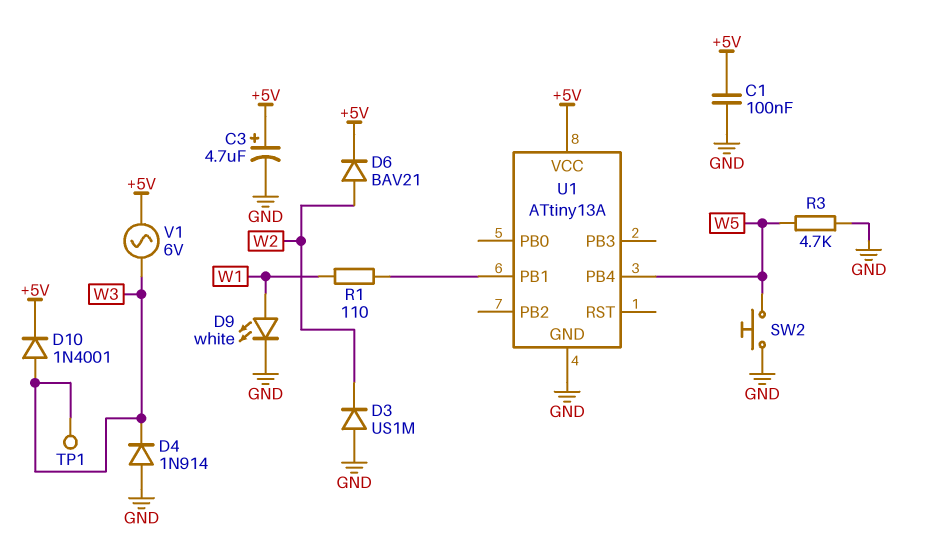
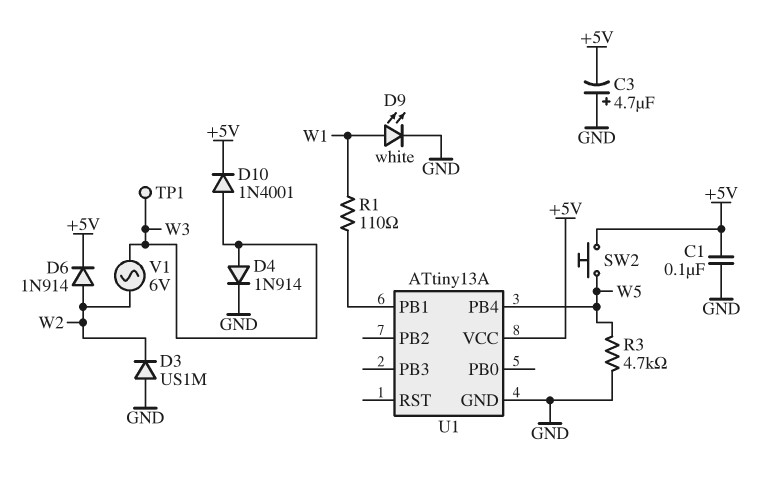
C3: 4.7uF (plus +5V, minus GND) -> 4.7uF (plus GND, minus +5V)
D4: diode 1N914 (A GND, K W3) -> diode 1N914 (A W3, K GND)
D6: diode BAV21 (A W2, K +5V) -> diode 1N914 (A W2, K +5V)
SW2: button (GND, W5) -> button (+5V, W5)
V1: AC 6V (+5V, W3) -> AC 6V (W2, W3)

